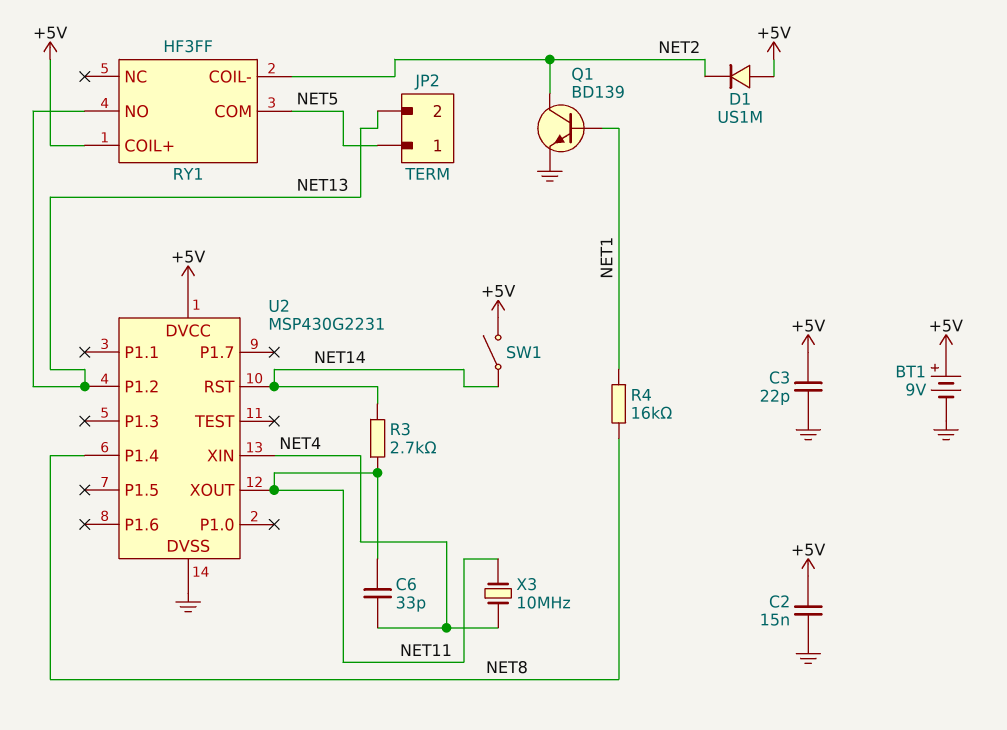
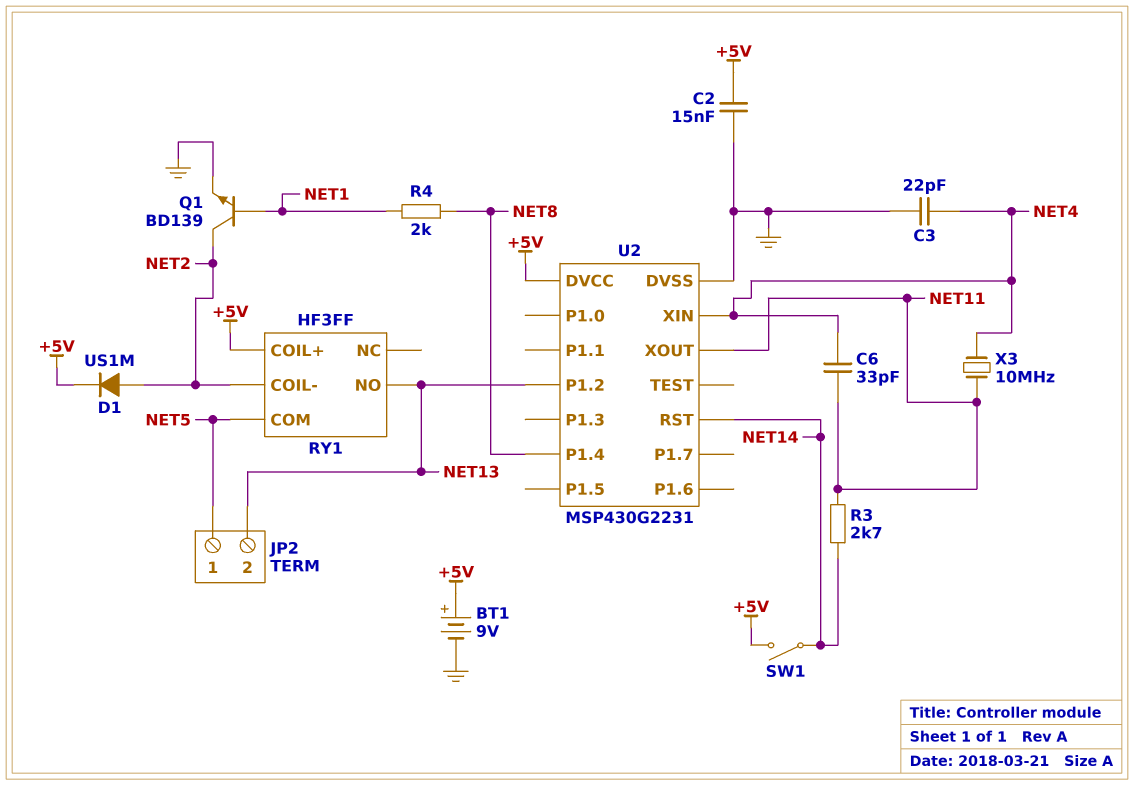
C3: 22pF (+5V, GND) -> 22pF (GND, NET4)
D1: diode US1M (A +5V, K NET2) -> diode US1M (A NET2, K +5V)
R4: 16k (NET1, NET8) -> 2k (NET1, NET8)

